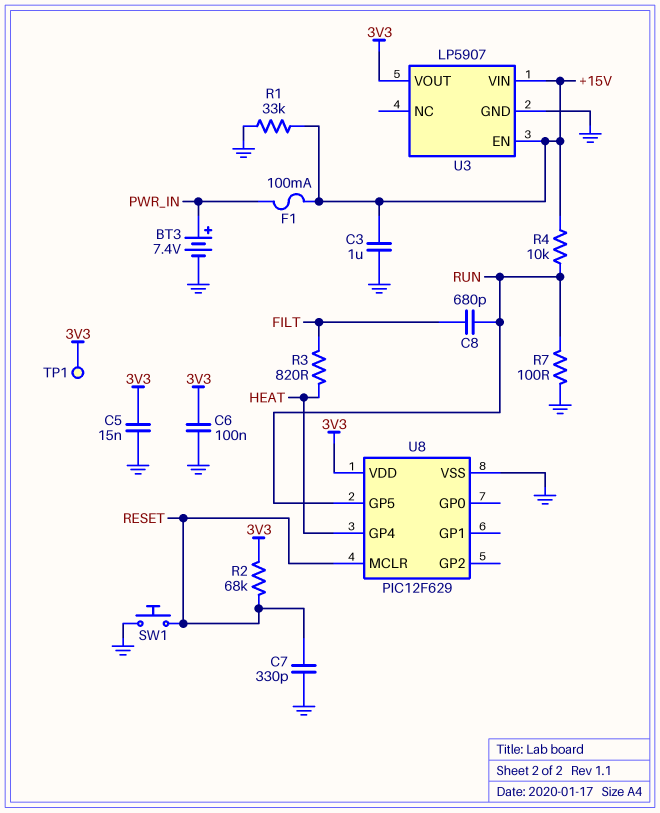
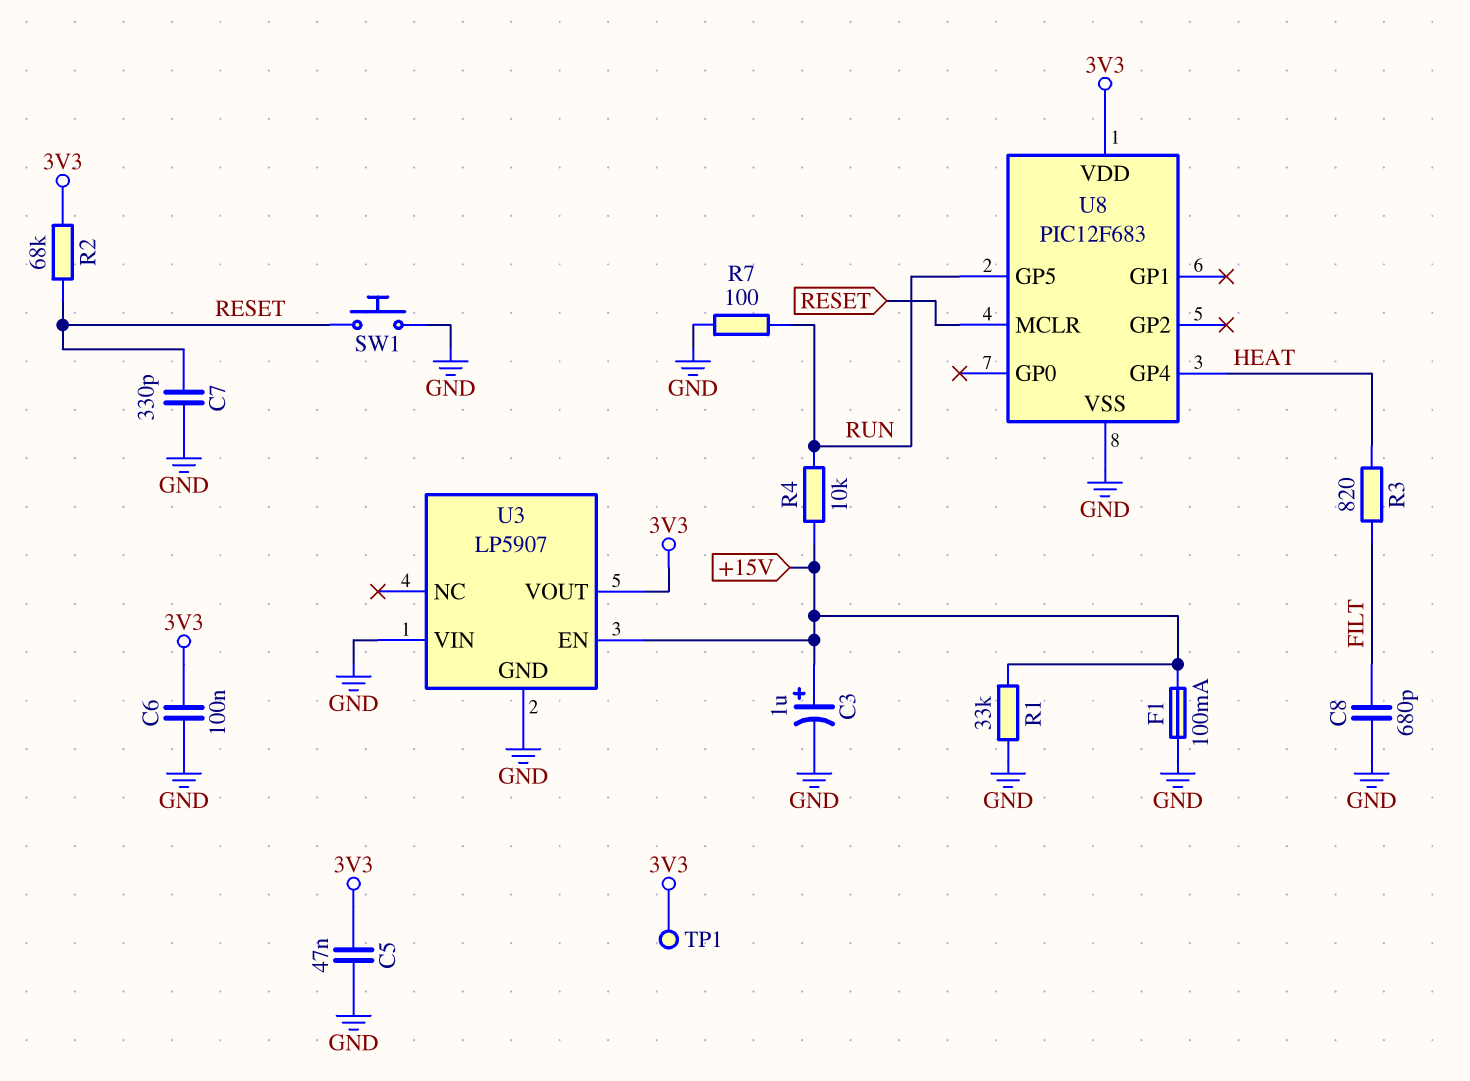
BT3: 7.4V (plus PWR_IN, minus GND) -> none
C3: 1uF (+15V, GND) -> 1uF (plus +15V, minus GND)
C5: 15nF (3V3, GND) -> 47nF (3V3, GND)
C8: 680pF (FILT, RUN) -> 680pF (FILT, GND)
F1: 100mA (+15V, PWR_IN) -> 100mA (+15V, GND)
U3 pin VIN: +15V -> GND
U8: PIC12F629 -> PIC12F683

